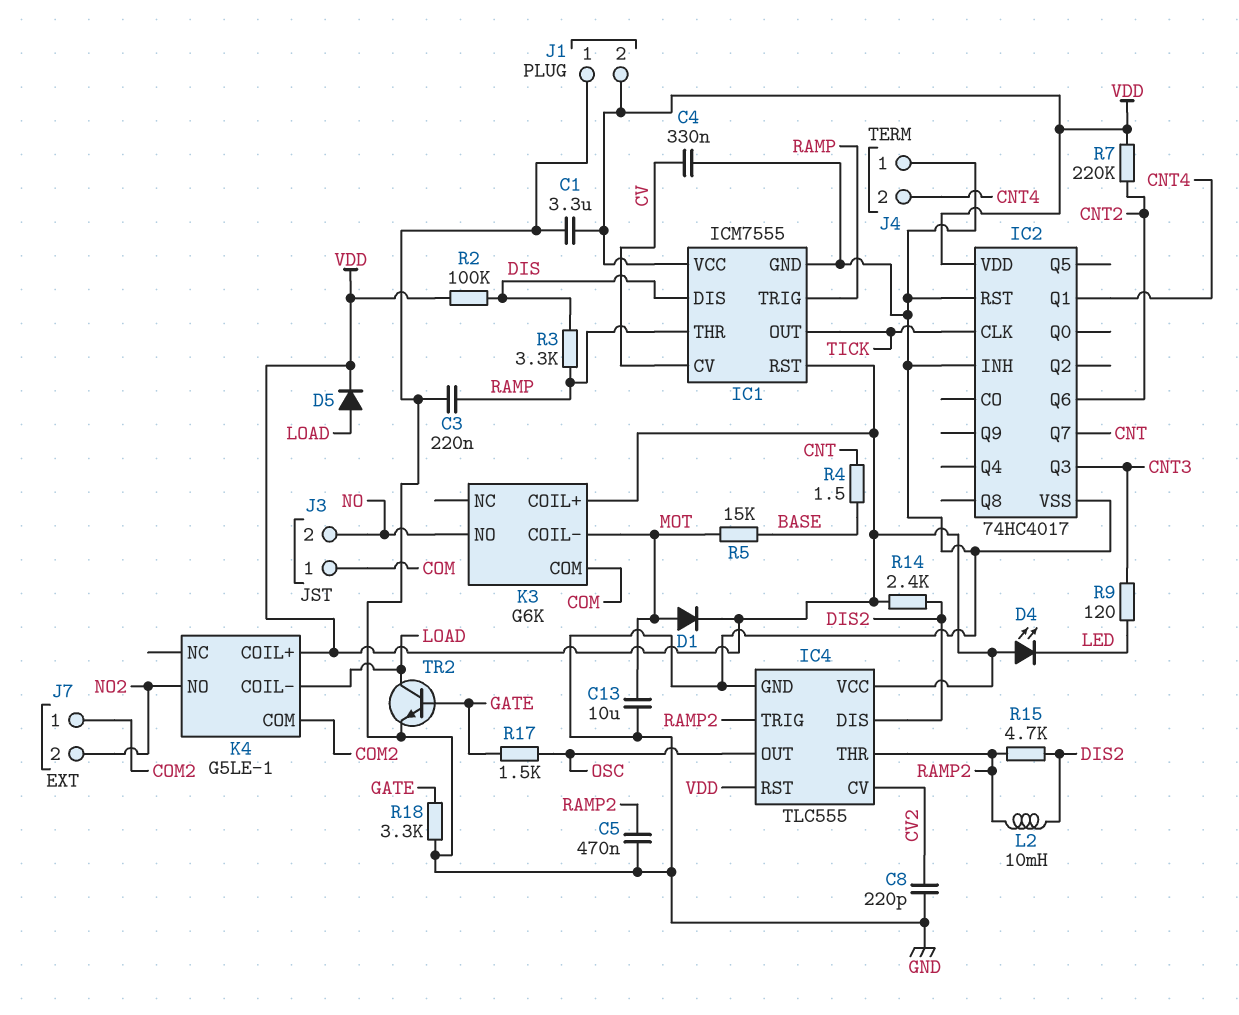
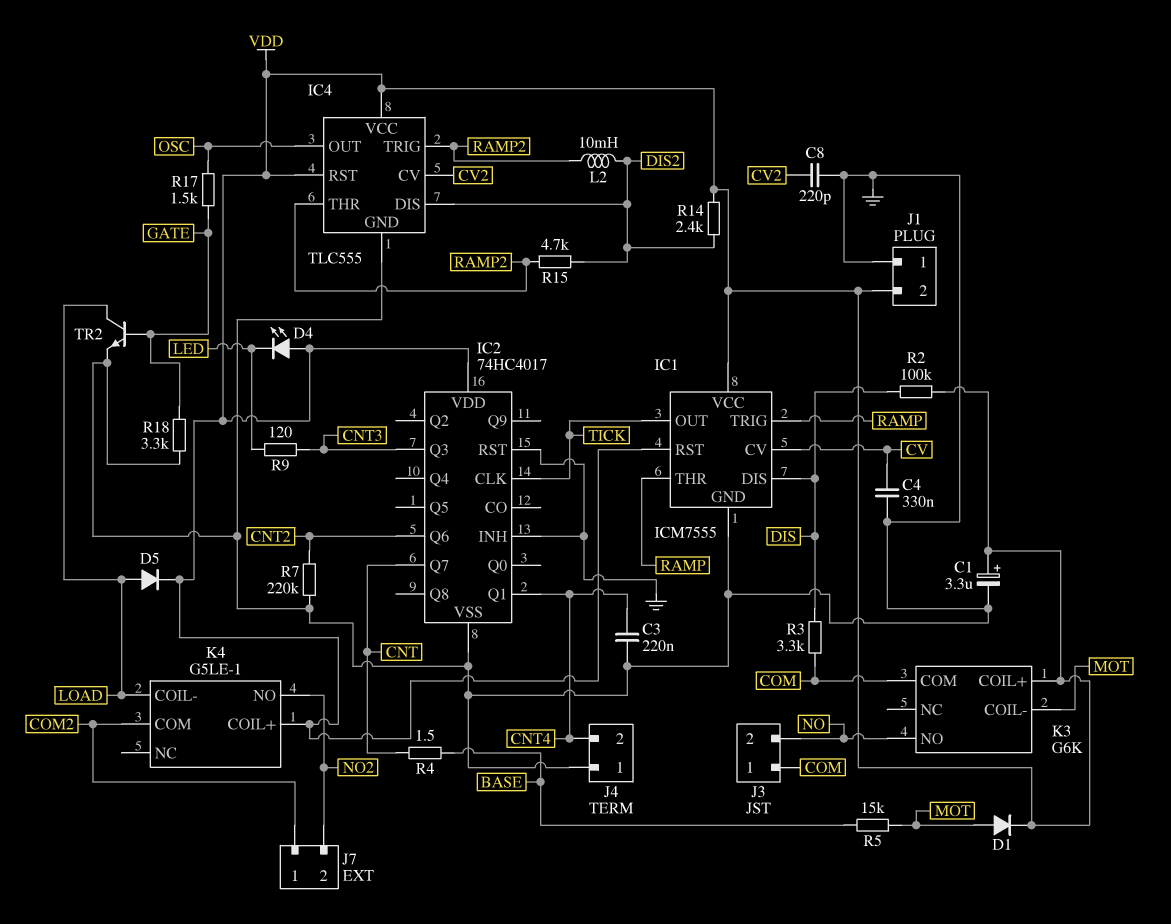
C1: 3.3uF (GND, VDD) -> 3.3uF (plus VDD, minus GND)
C3: 220nF (GND, RAMP) -> 220nF (CNT4, GND)
C5: 470nF (GND, RAMP2) -> none
C13: 10uF (GND, MOT) -> none
R3: 3.3k (DIS, RAMP) -> 3.3k (COM, DIS)
R7: 220k (CNT2, VDD) -> 220k (CNT2, GND)

